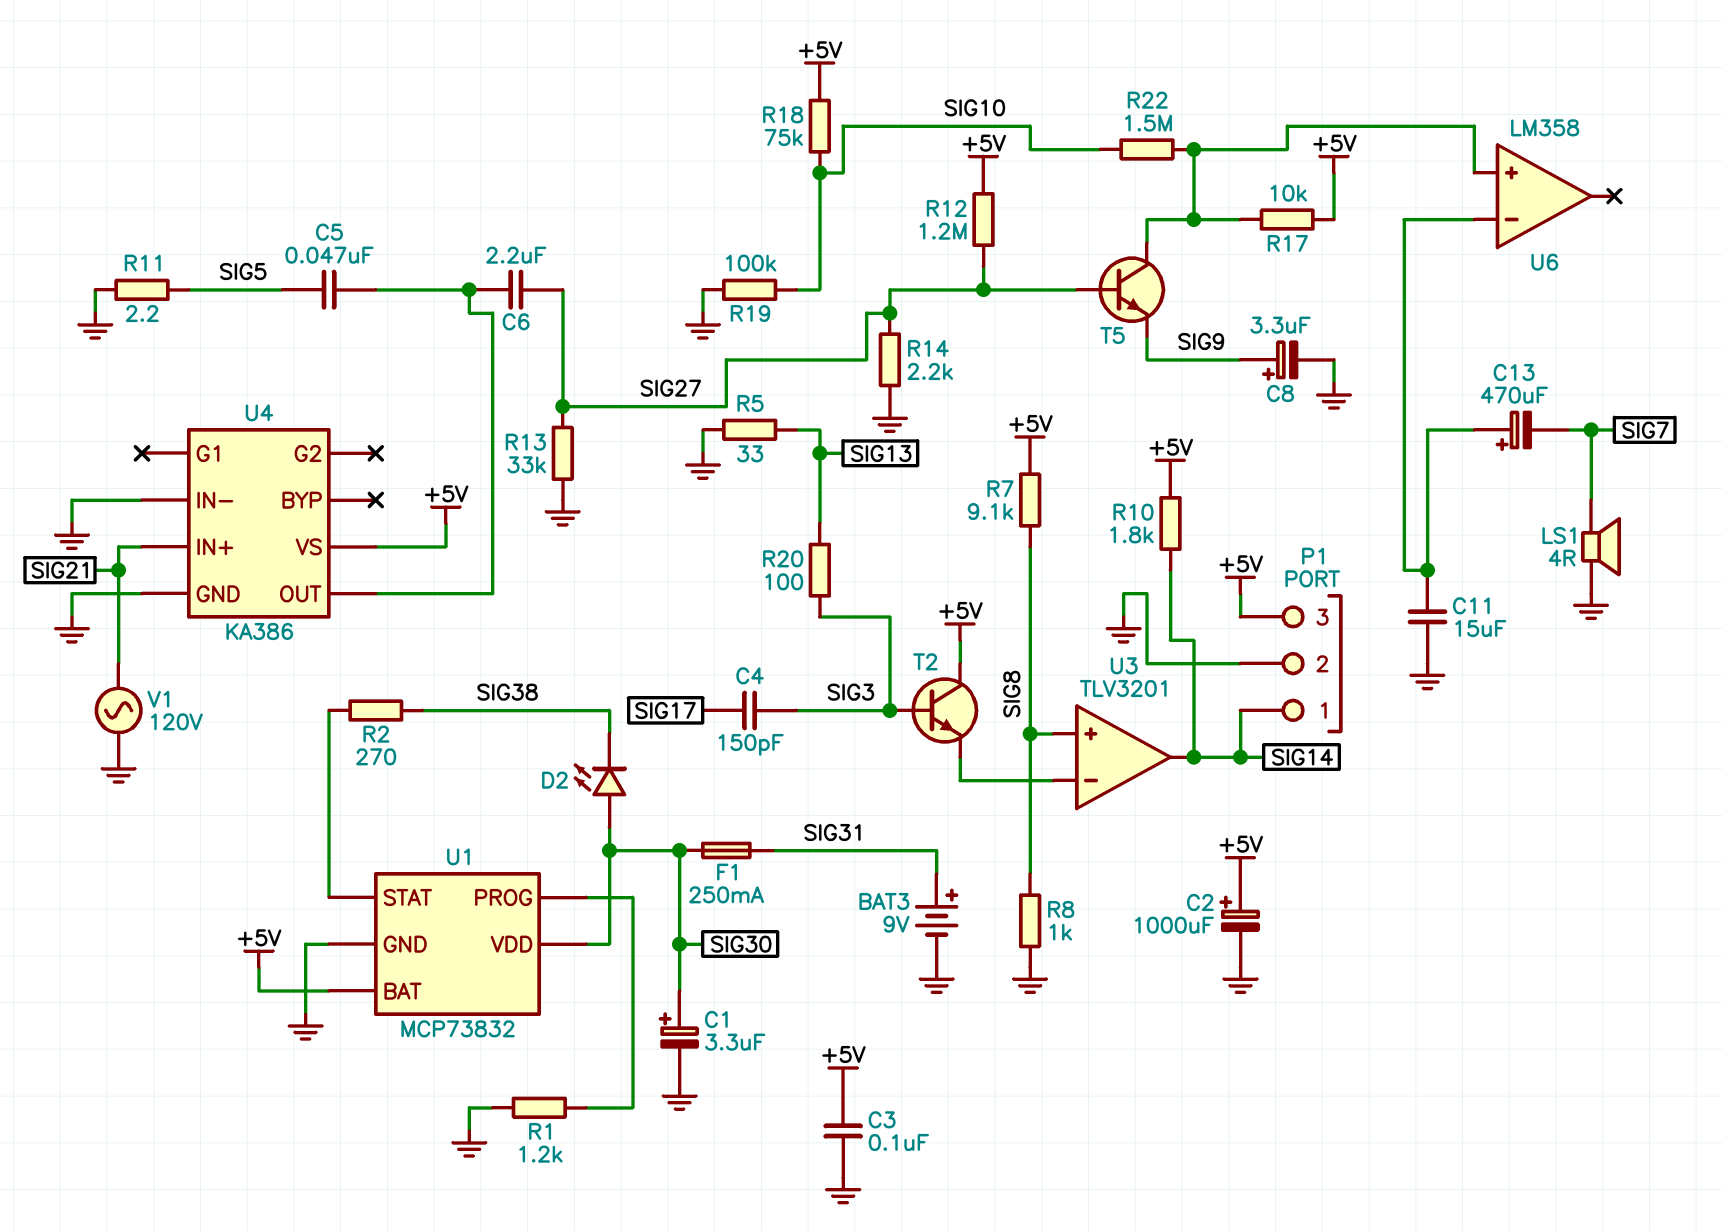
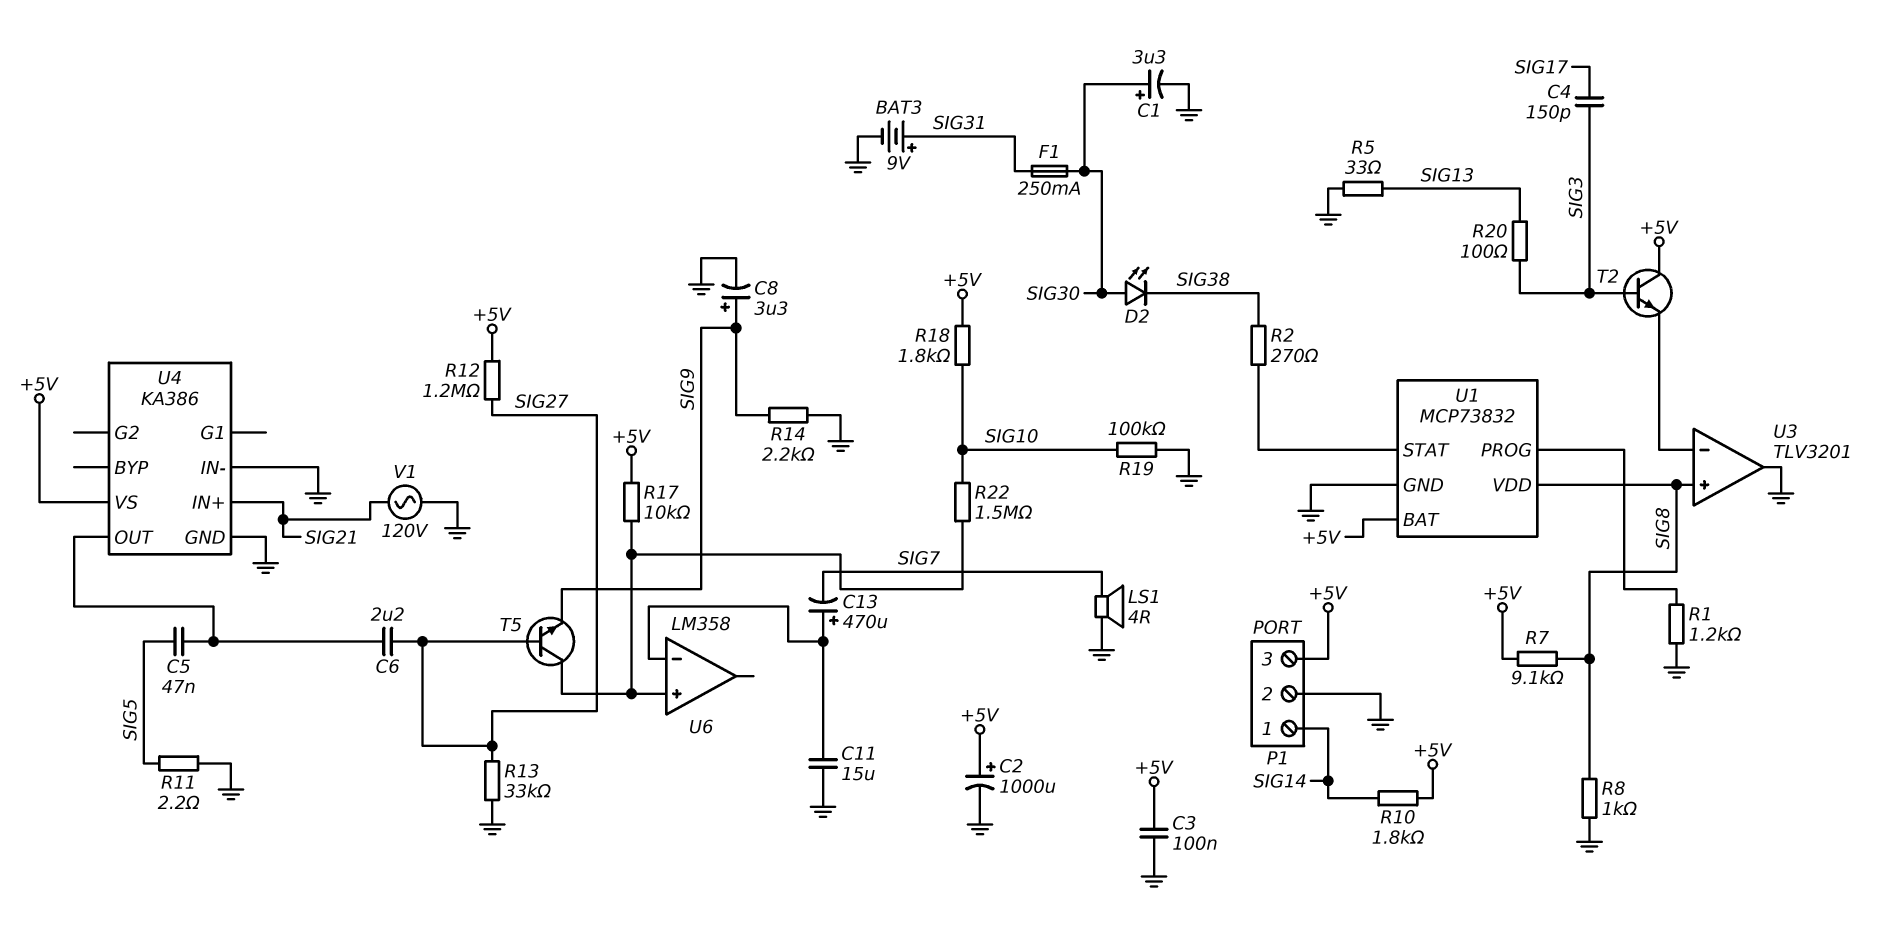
R14: 2.2k (GND, SIG27) -> 2.2k (GND, SIG9)
R18: 75k (+5V, SIG10) -> 1.8k (+5V, SIG10)
U1 pin VDD: SIG30 -> SIG8
U3 pin out: SIG14 -> GND

